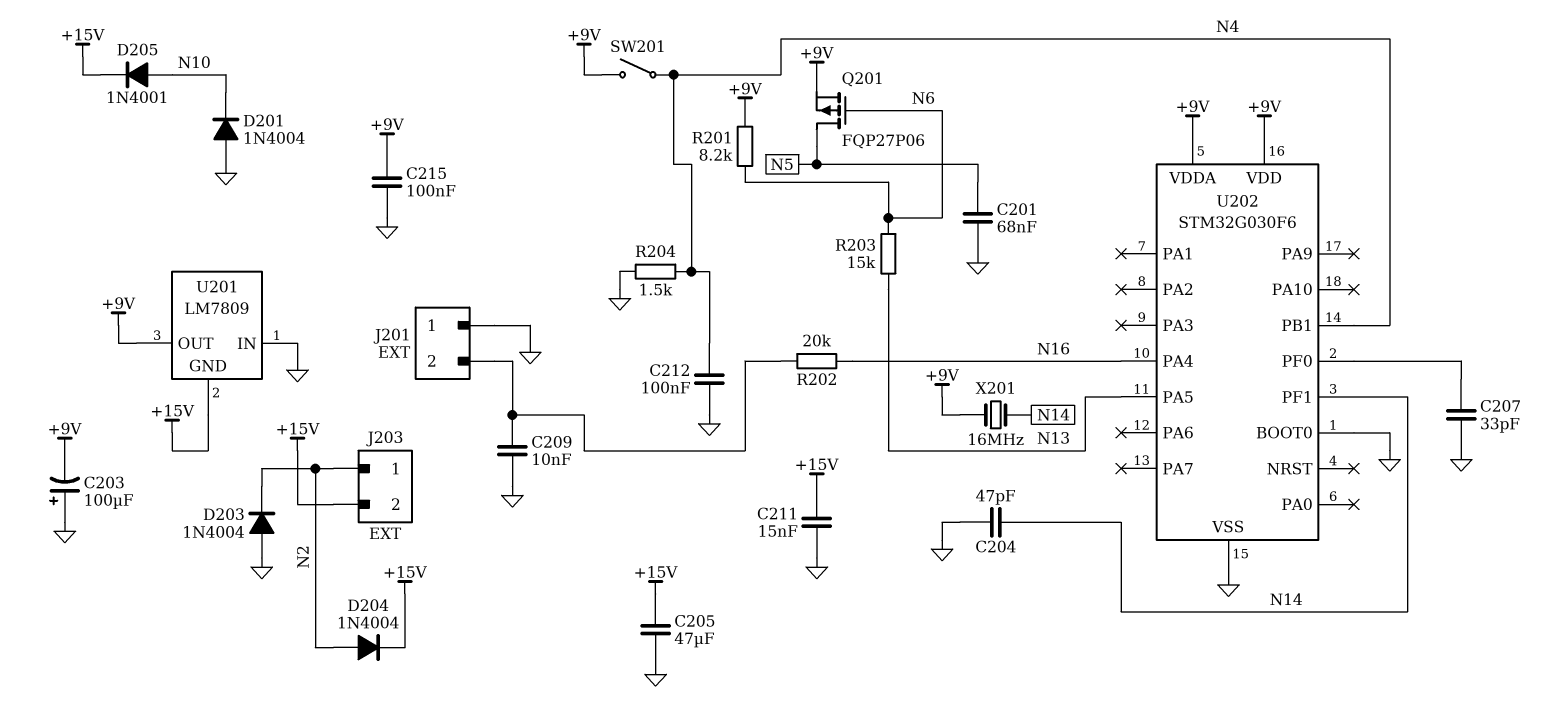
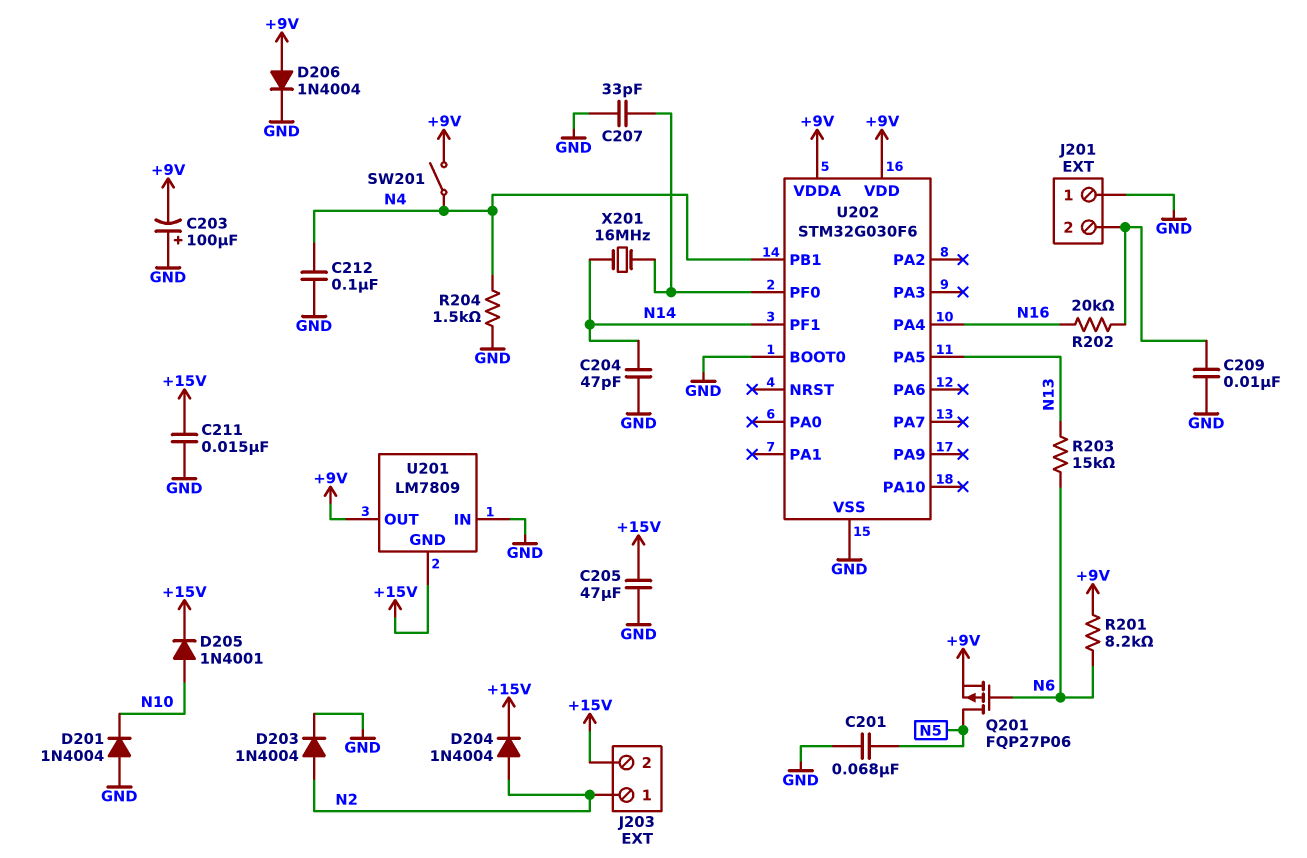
C215: 100nF (+9V, GND) -> none
D203: diode 1N4004 (A GND, K N2) -> diode 1N4004 (A N2, K GND)
D206: none -> diode 1N4004 (A +9V, K GND)
X201: 16MHz (+9V, N14) -> 16MHz (N14, U202/PF0)

